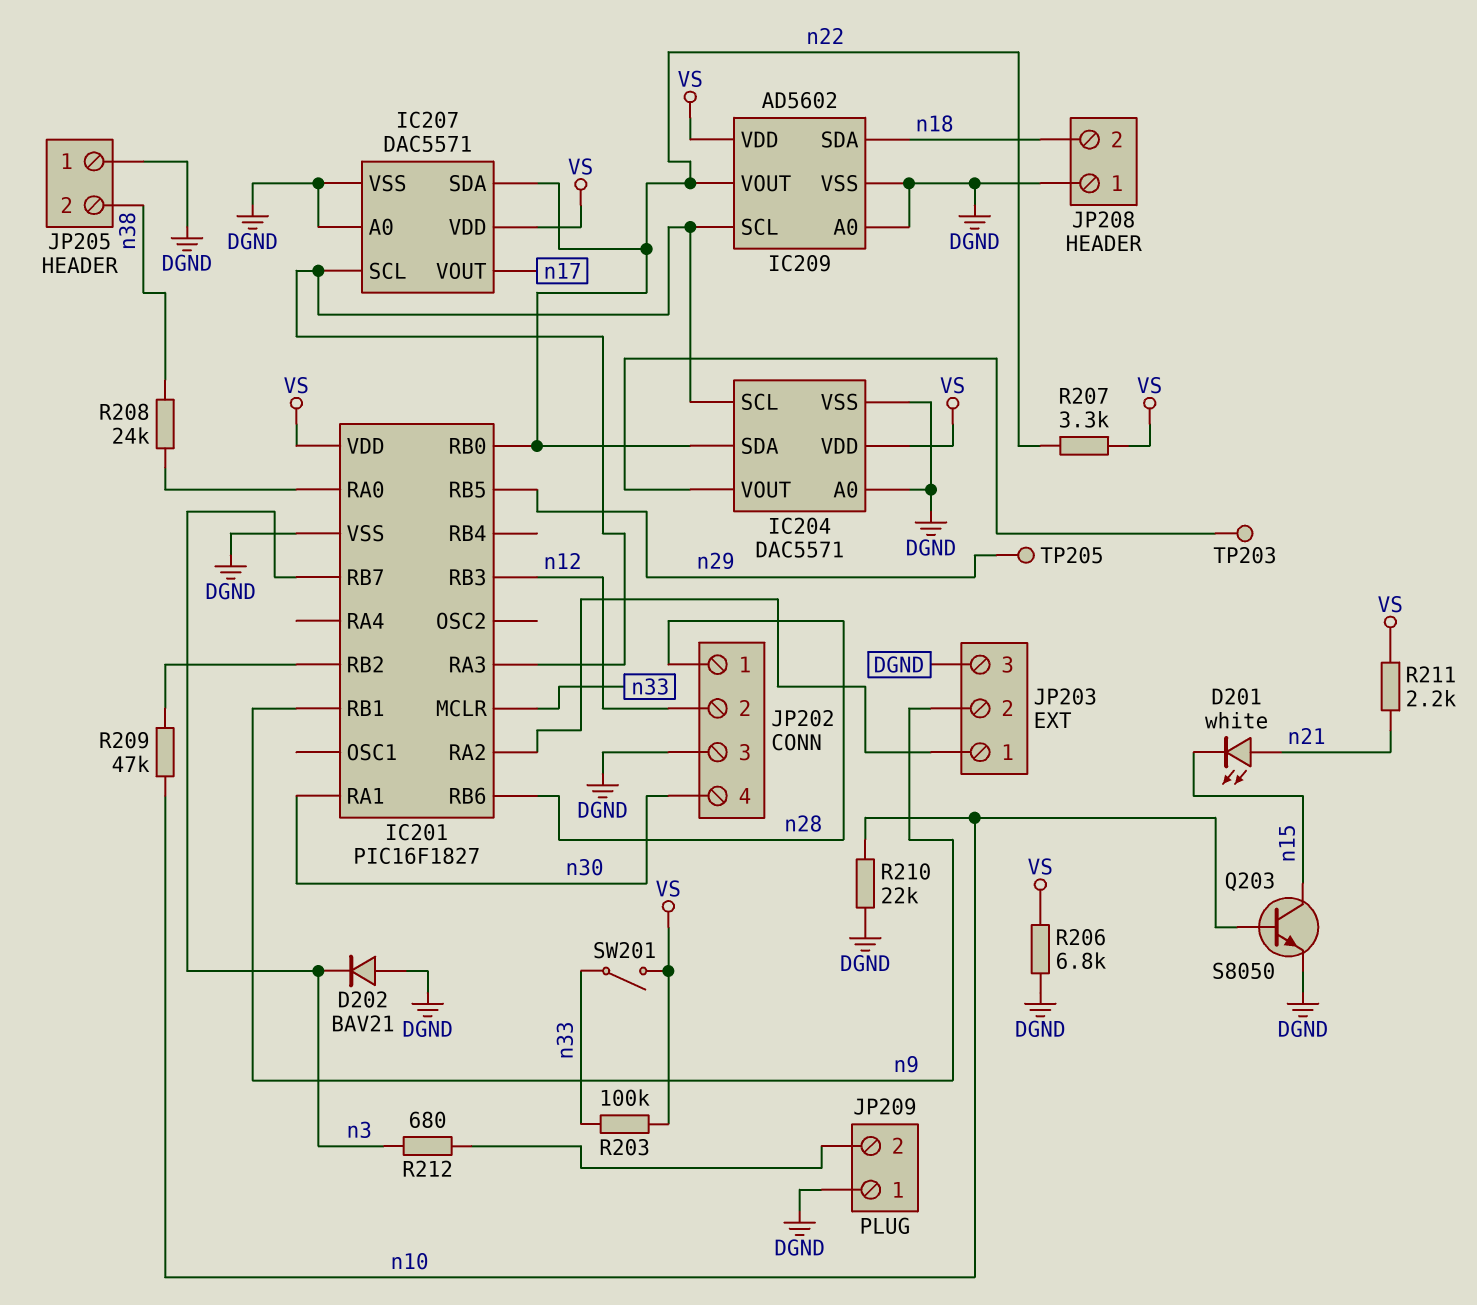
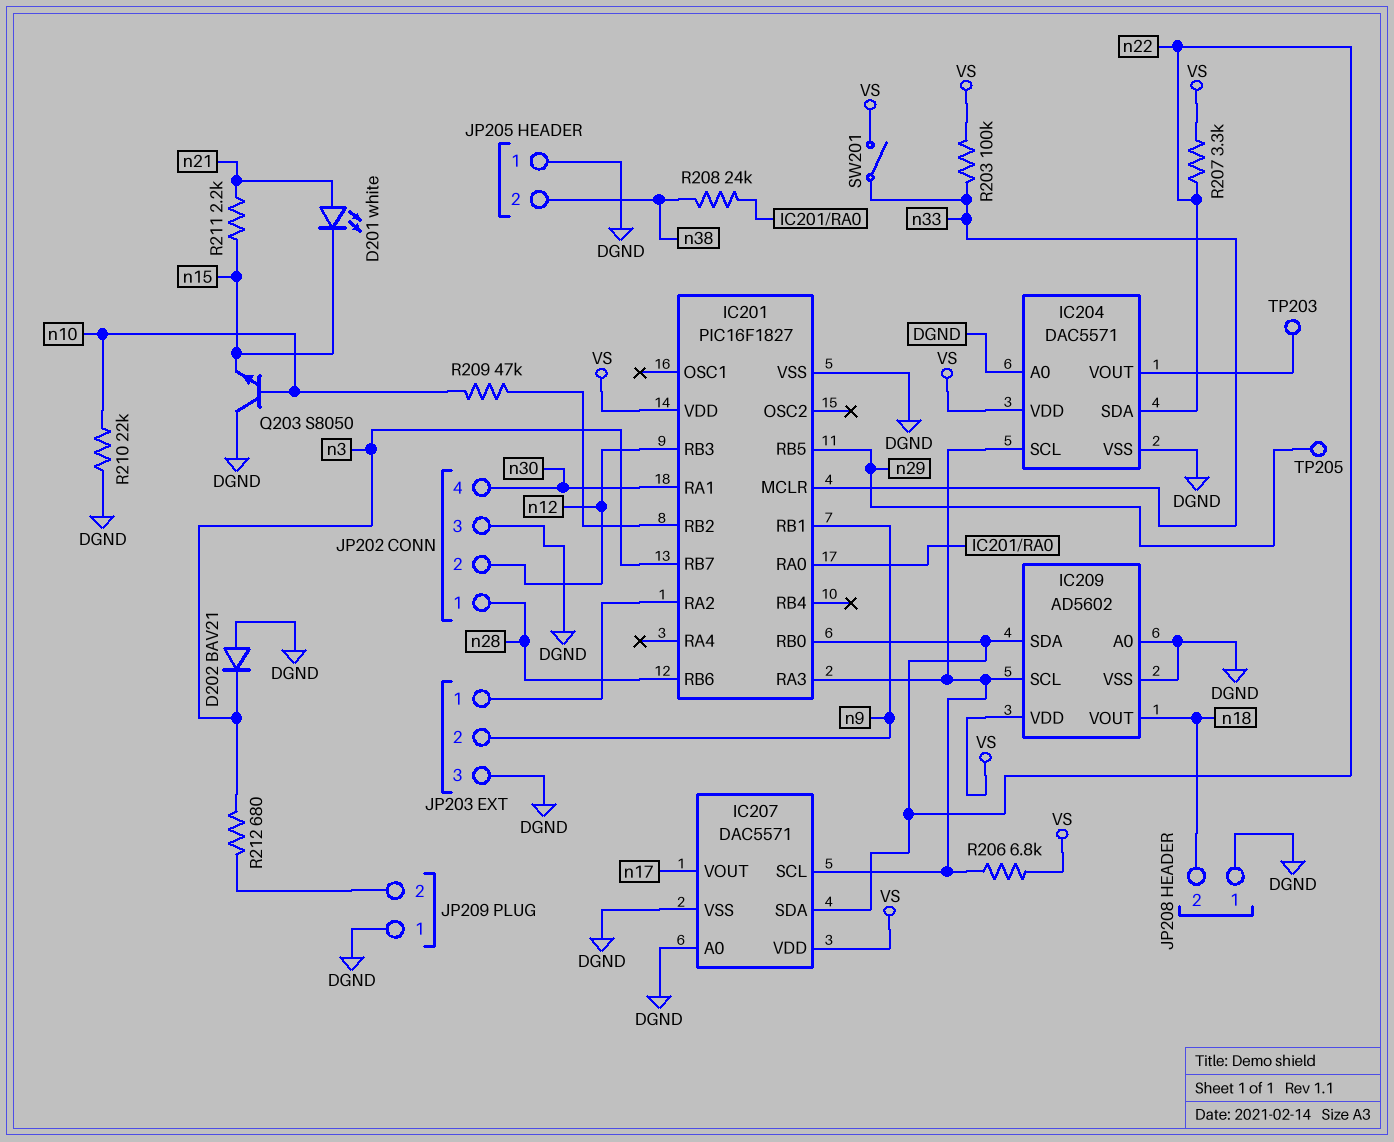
IC209 pin SDA: n18 -> n22
IC209 pin VOUT: n22 -> n18
Q203: NPN S8050 (B n10, C n15, E DGND) -> NPN S8050 (B n10, C DGND, E n15)
R206: 6.8k (DGND, VS) -> 6.8k (IC201/RA3, VS)
R211: 2.2k (VS, n21) -> 2.2k (n15, n21)

